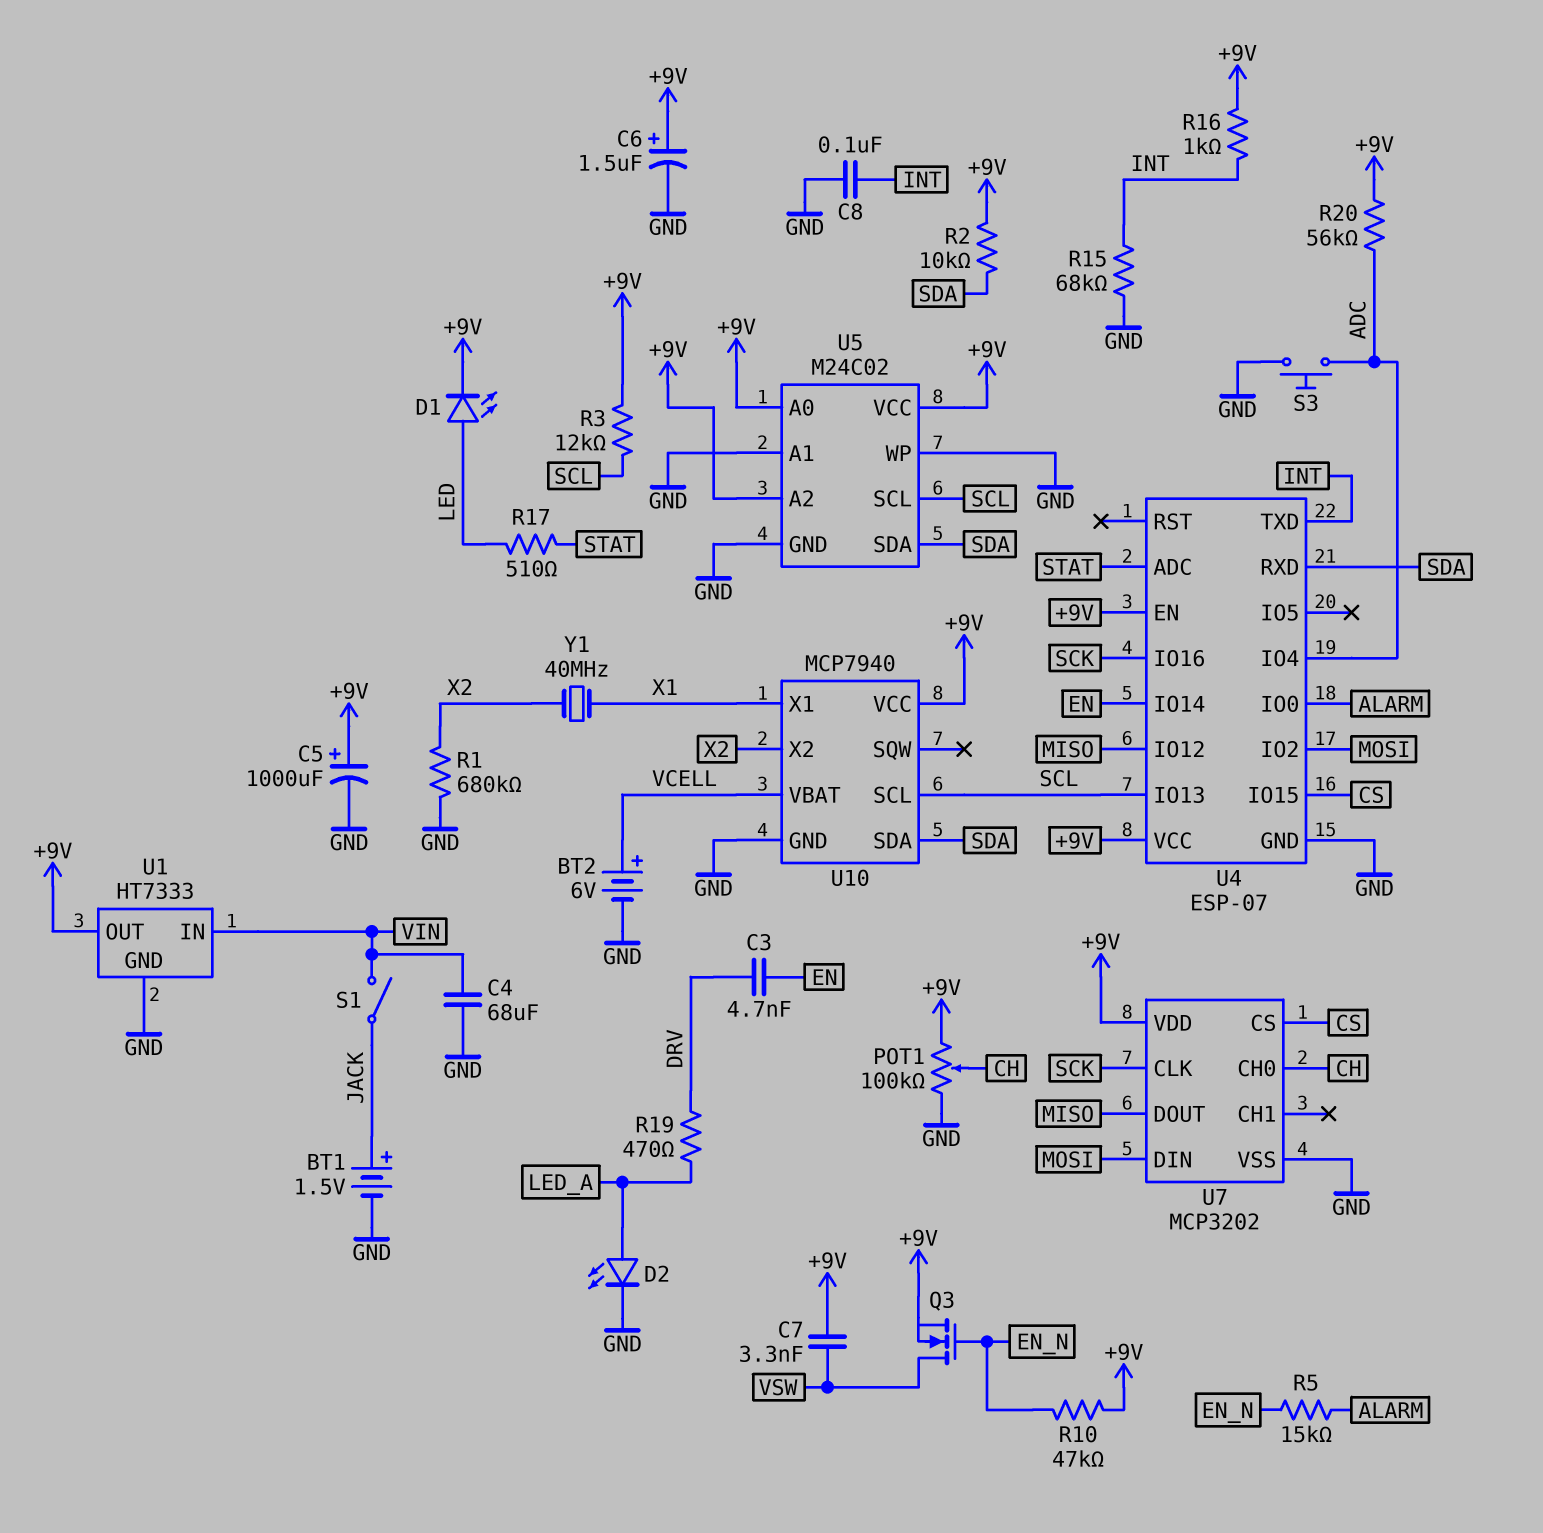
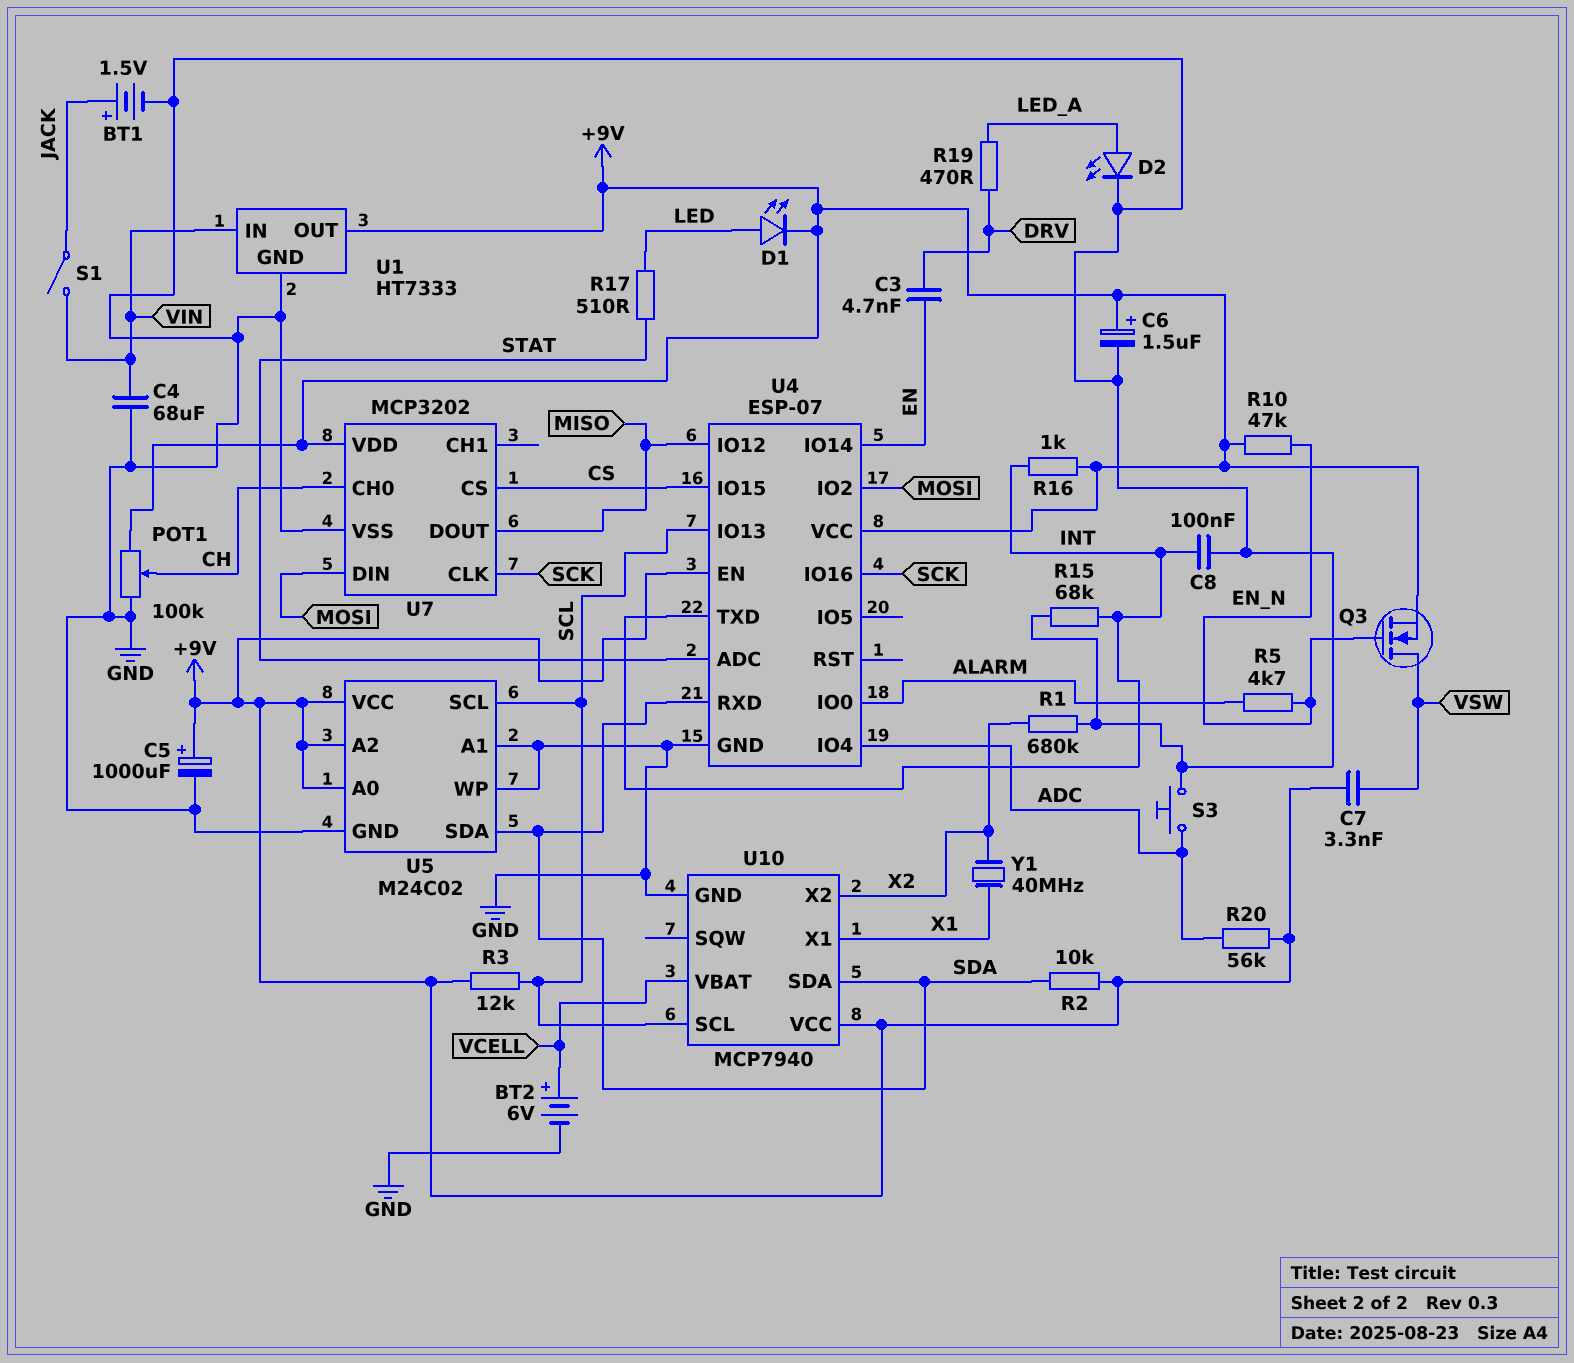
R5: 15k (ALARM, EN_N) -> 4.7k (ALARM, EN_N)

